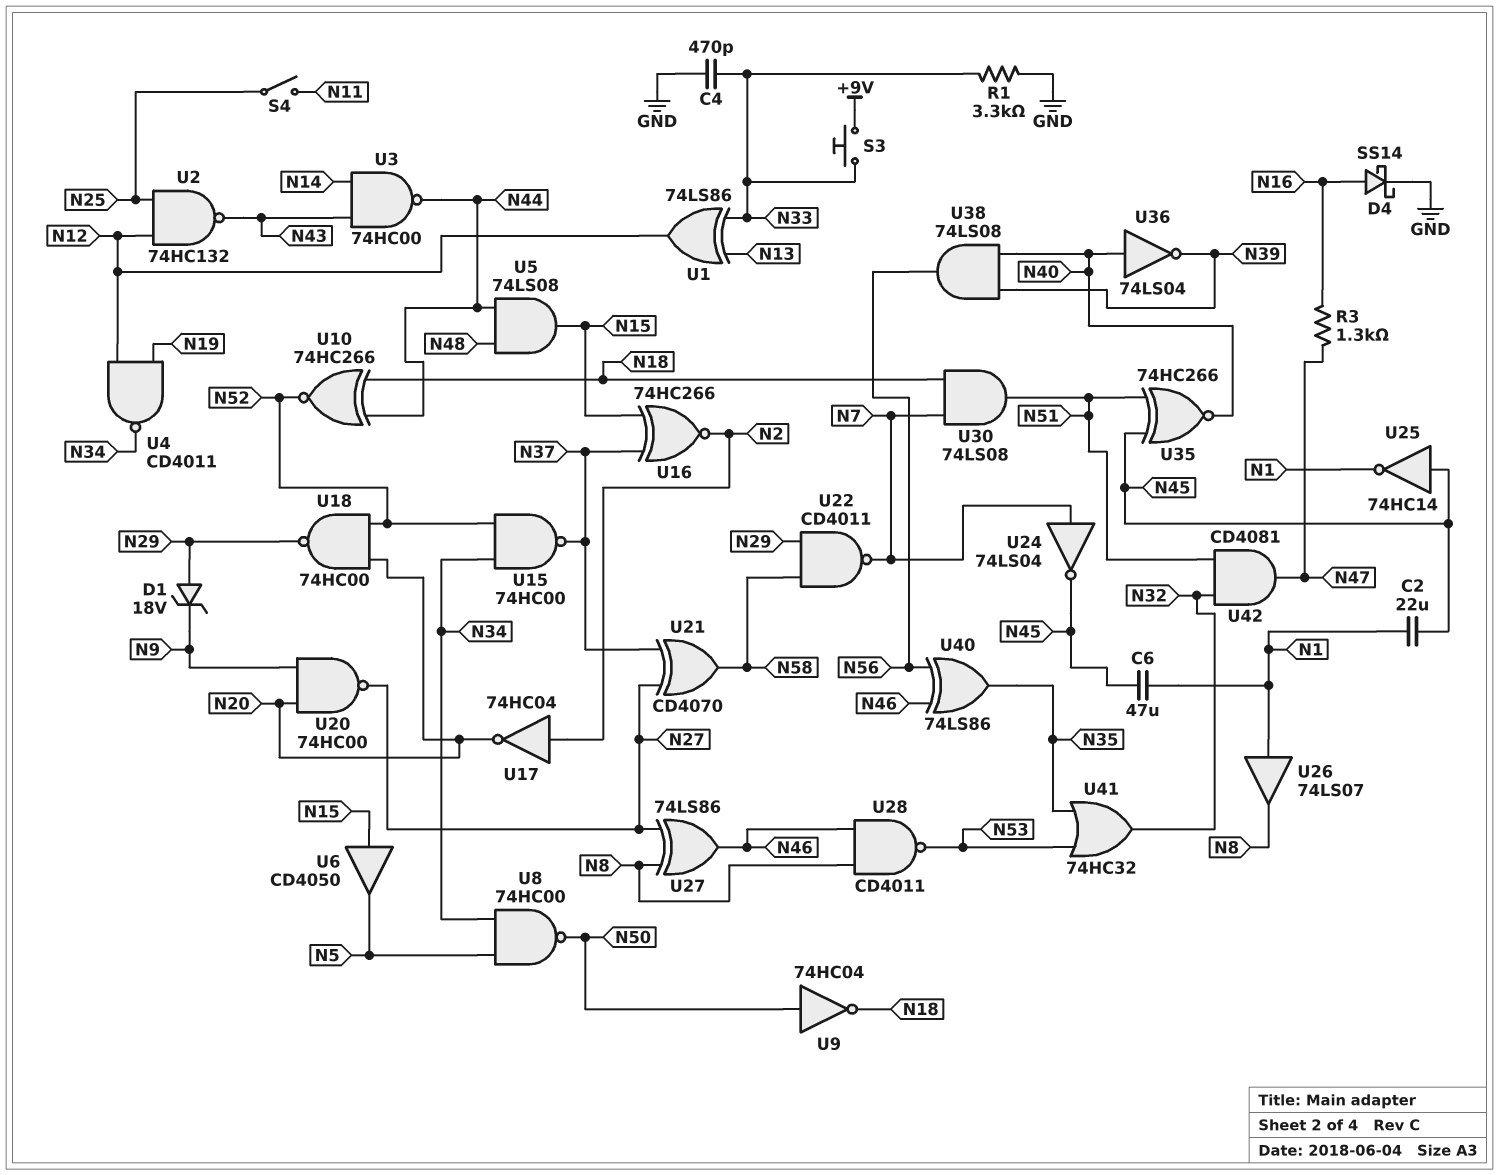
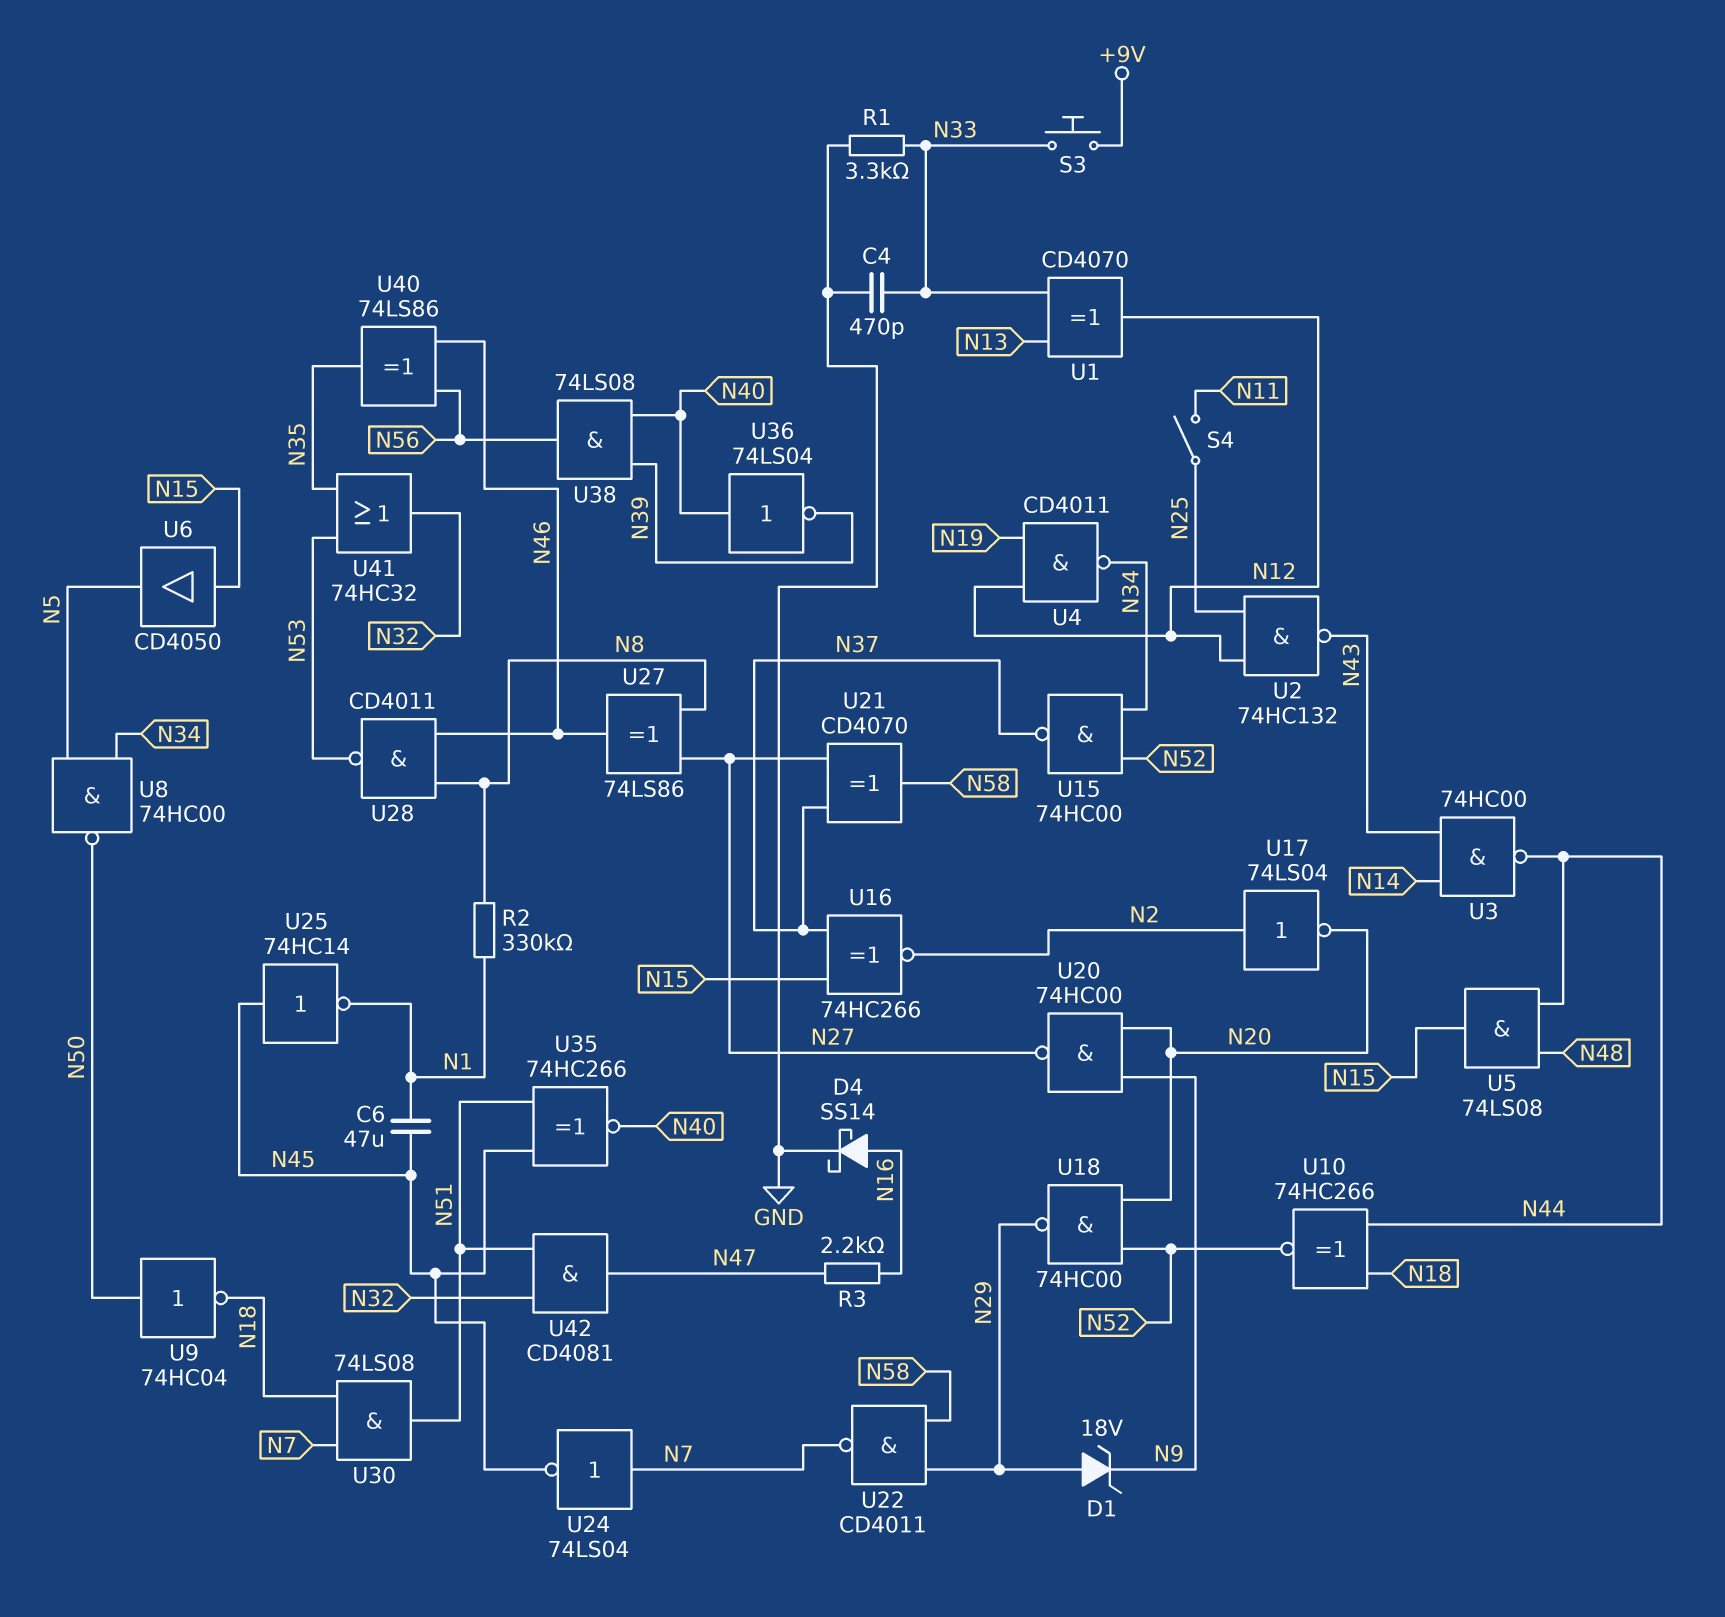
C2: 22uF (N1, N45) -> none
R2: none -> 330k (N1, N8)
R3: 1.3k (N16, N47) -> 2.2k (N16, N47)
U1: XOR 74LS86 (in N13, in N33, out N12) -> XOR CD4070 (in N13, in N33, out N12)
U17: NOT 74HC04 (in N2, out N20) -> NOT 74LS04 (in N2, out N20)
U26: buffer 74LS07 (in N1, out N8) -> none

